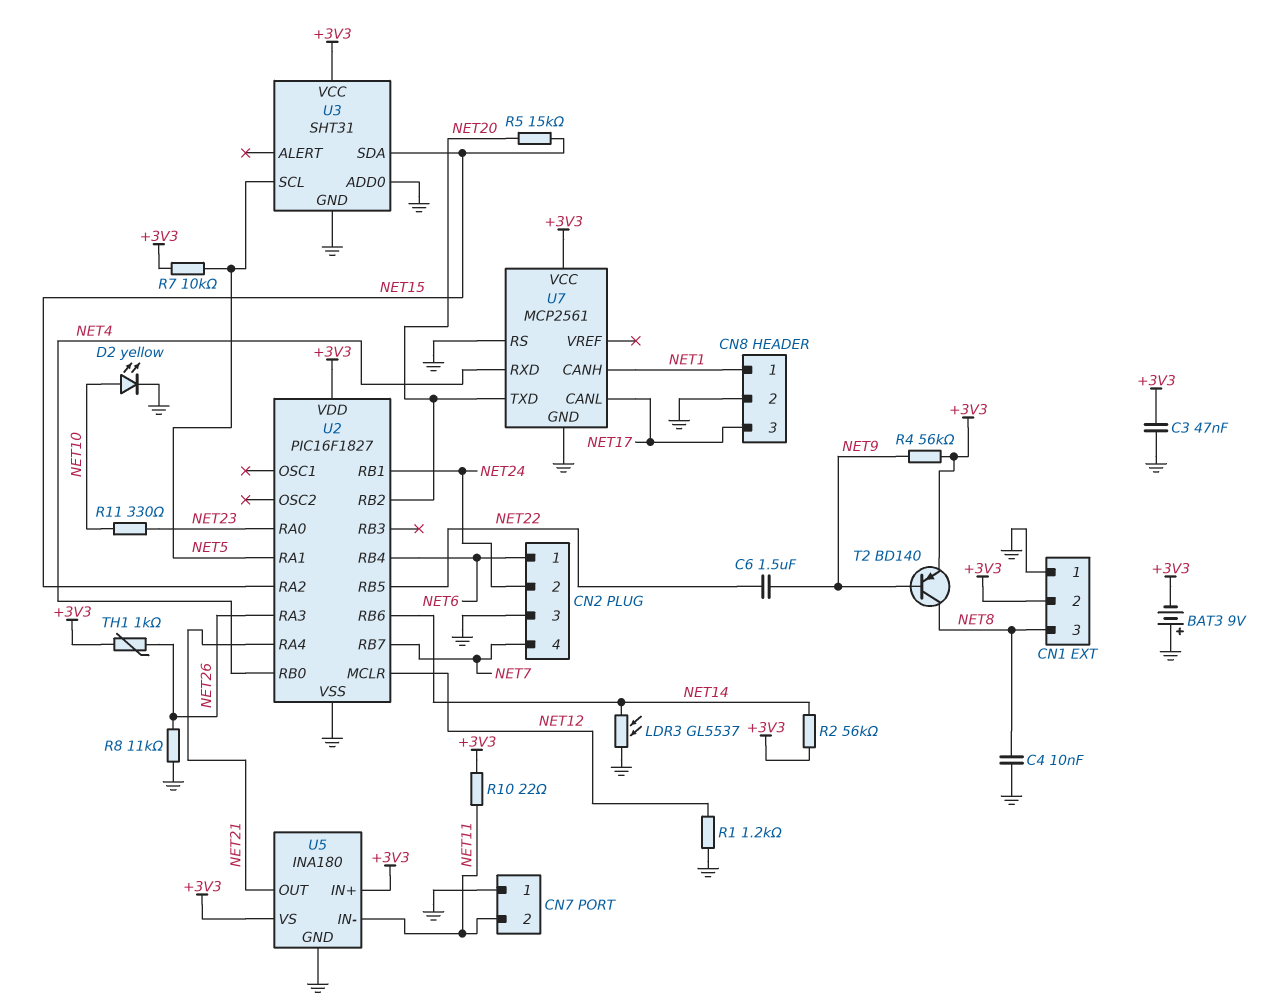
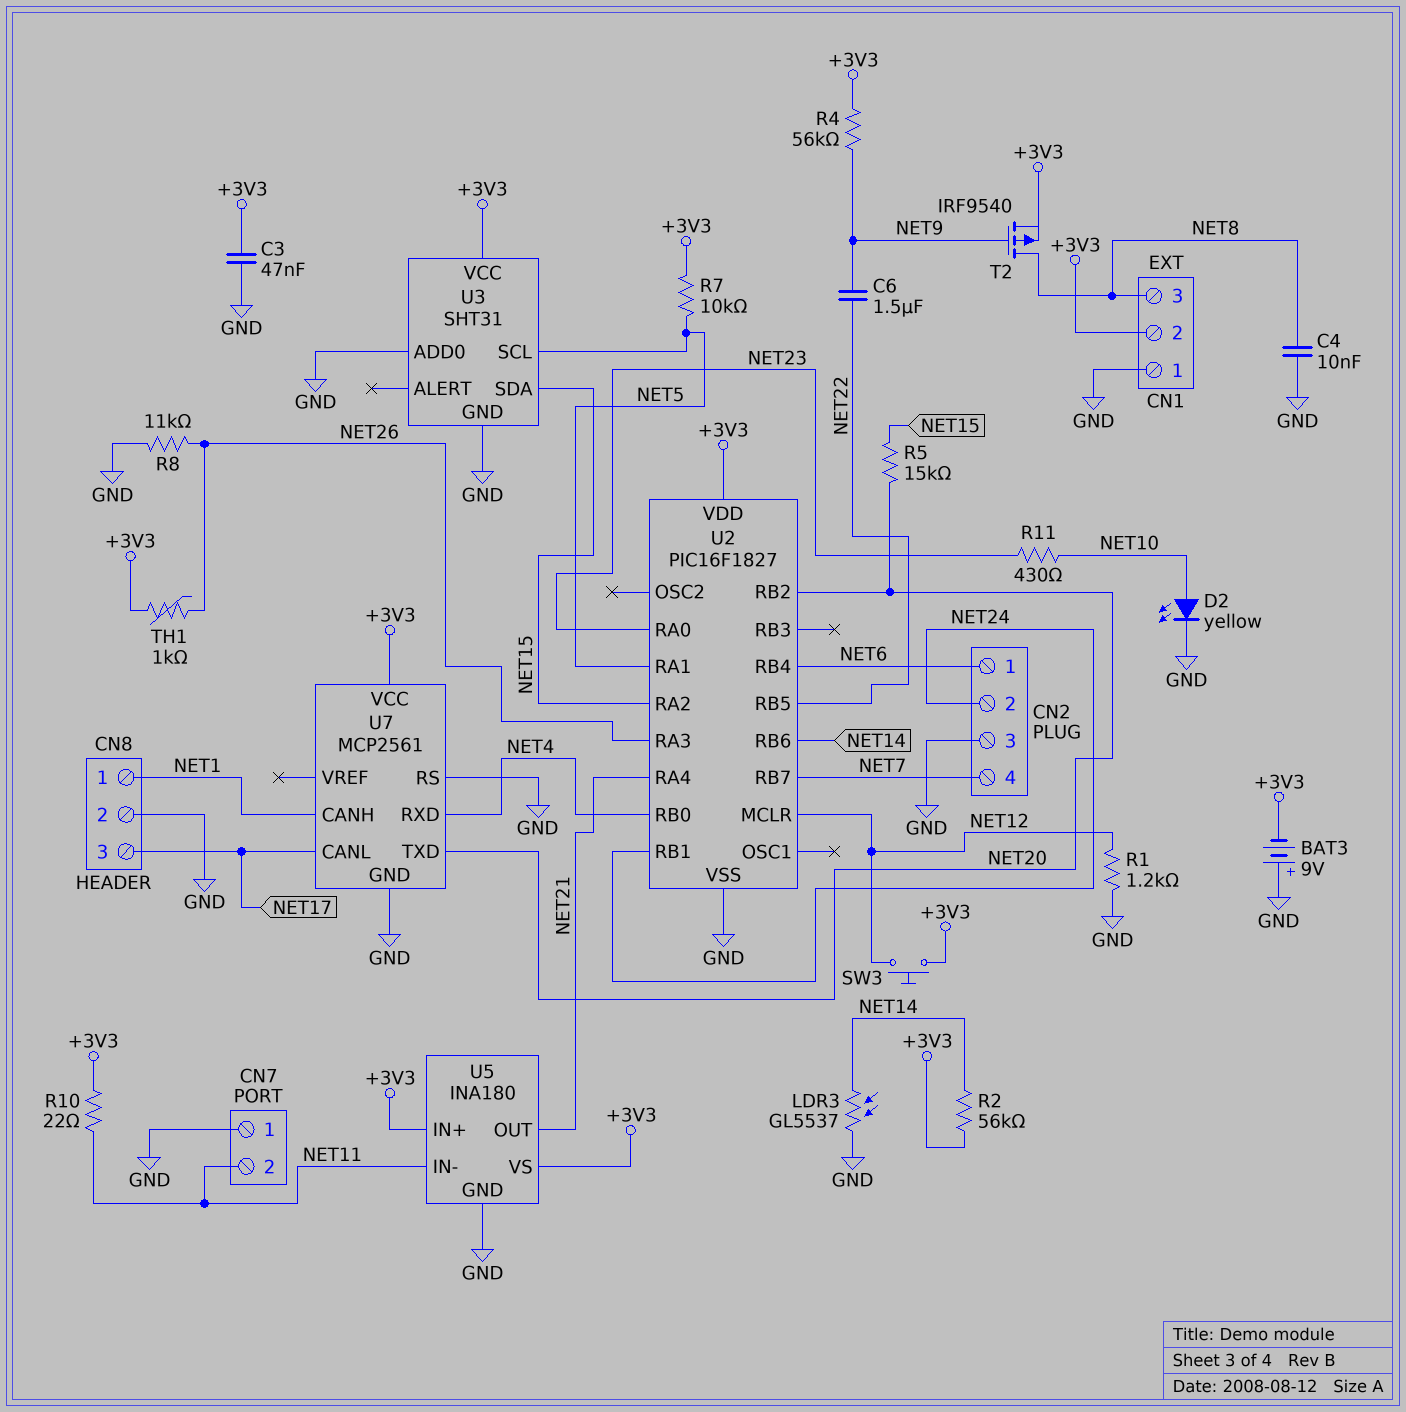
R11: 330 (NET10, NET23) -> 430 (NET10, NET23)
SW3: none -> button (+3V3, NET12)
T2: PNP BD140 (B NET9, C NET8, E +3V3) -> PMOS IRF9540 (G NET9, D NET8, S +3V3)

